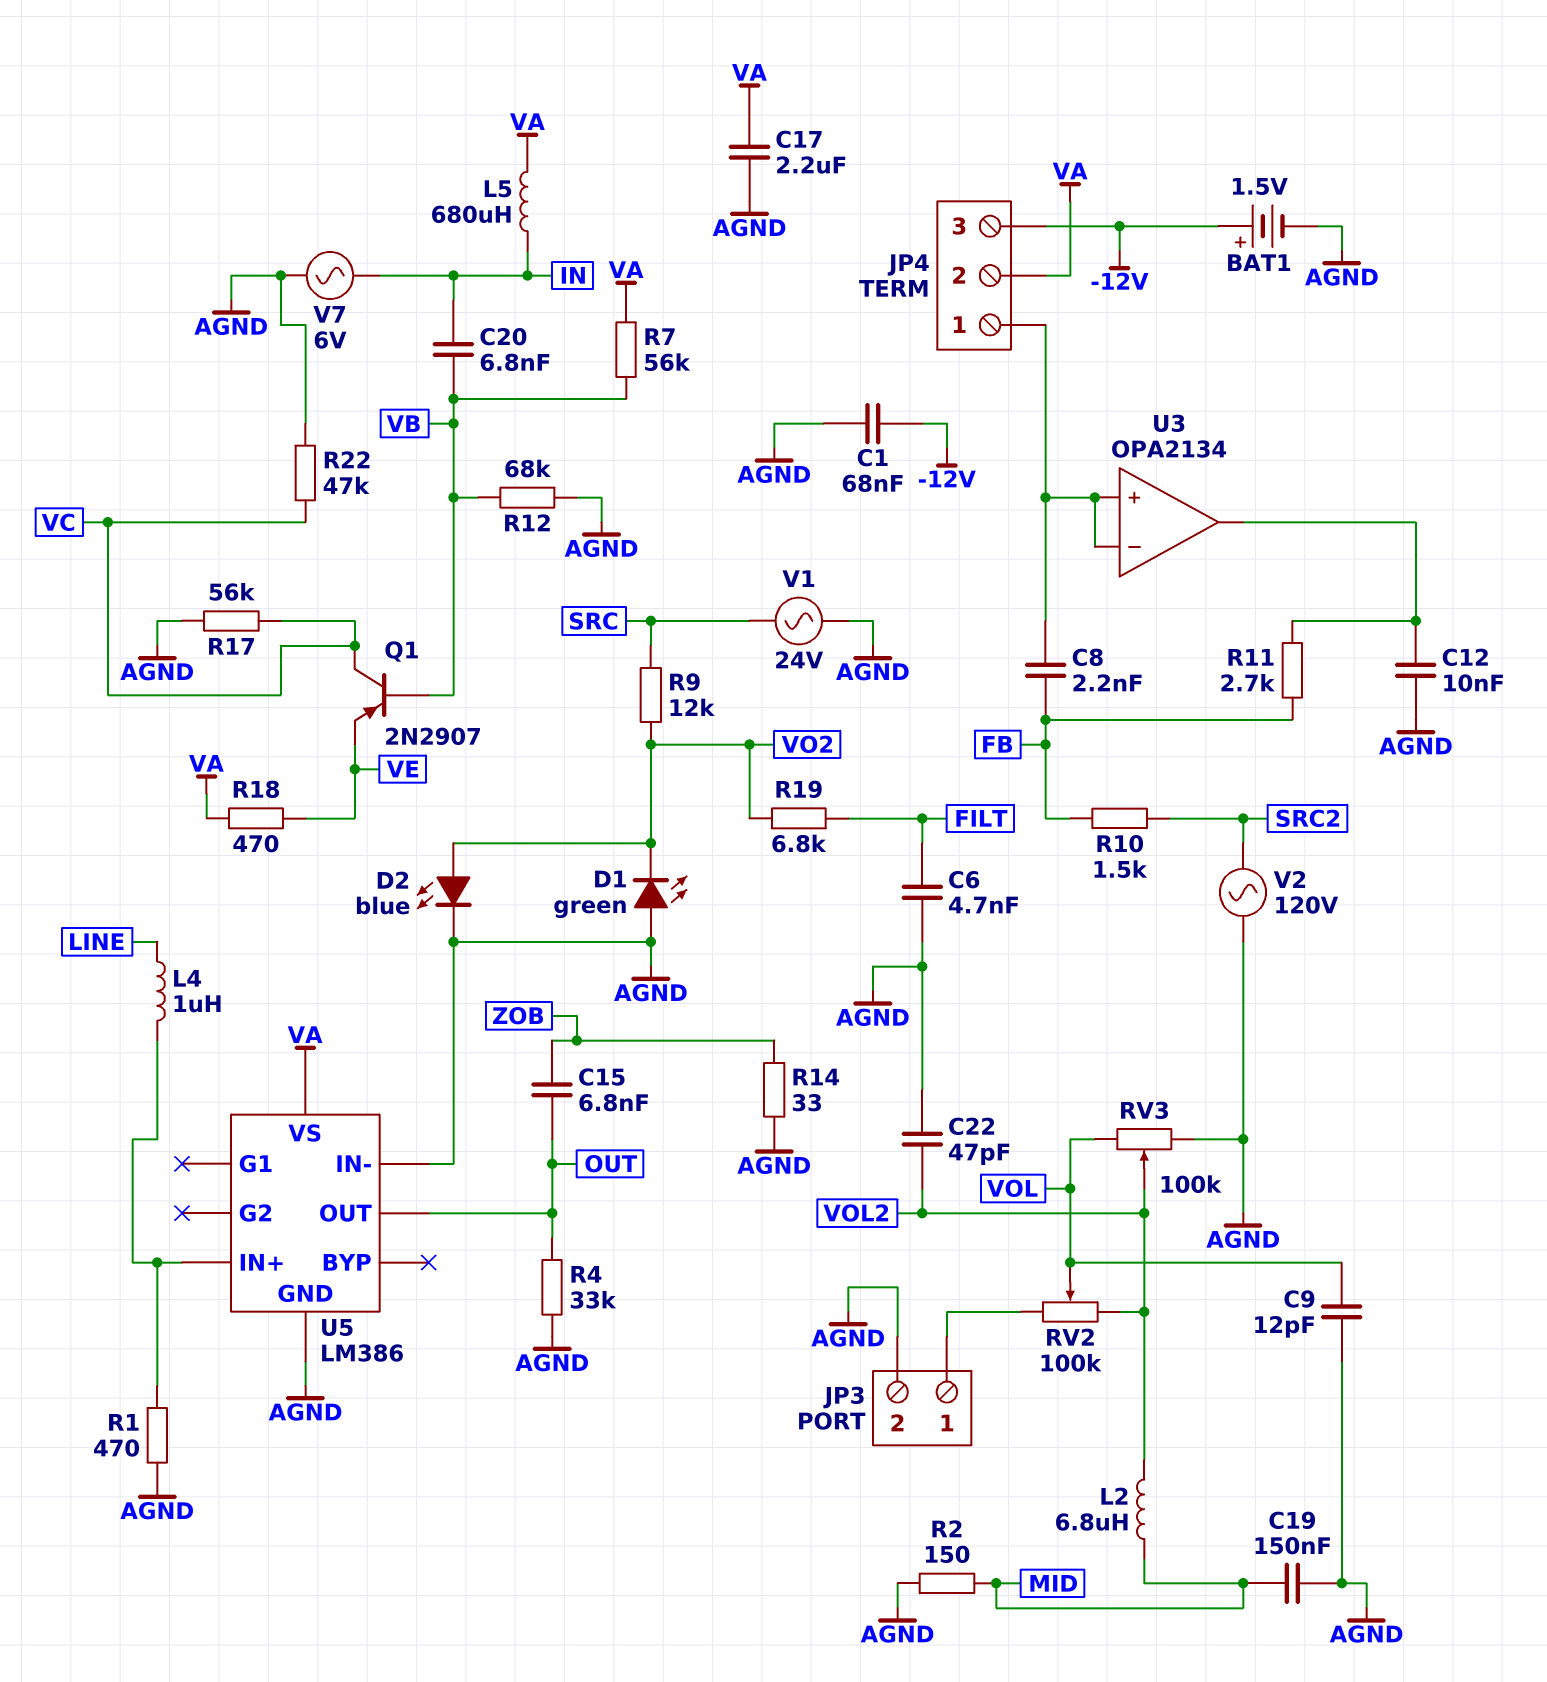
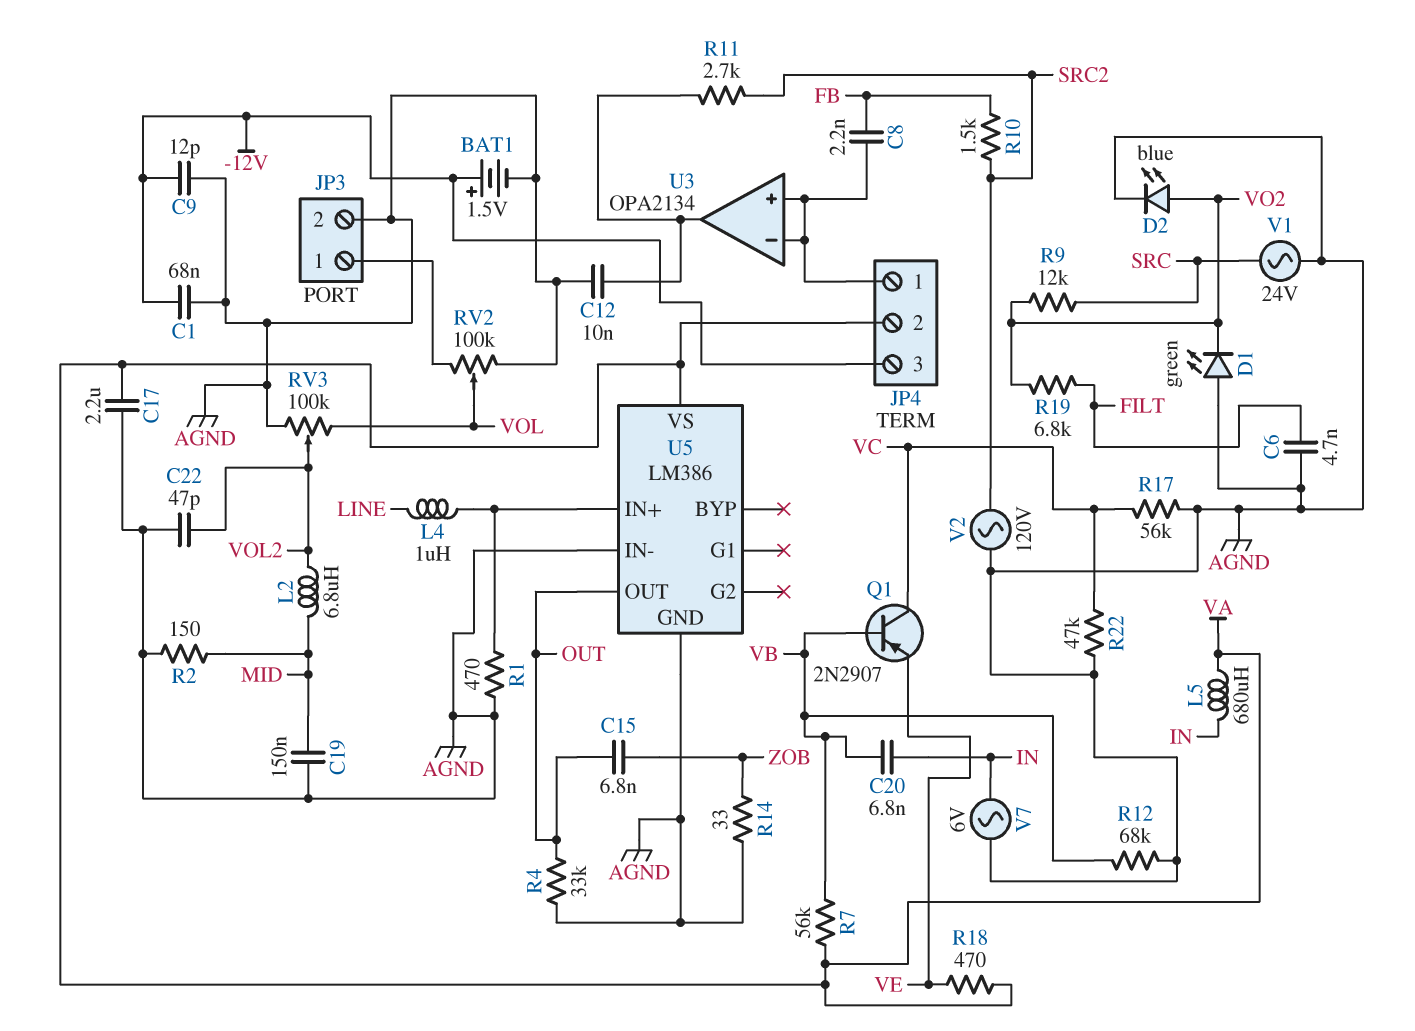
C9: 12pF (AGND, VOL) -> 12pF (-12V, AGND)
R11: 2.7k (FB, U3/out) -> 2.7k (SRC2, U3/out)
RV2: 100k (JP3/1, VOL2, wiper VOL) -> 100k (AGND, JP3/1, wiper VOL)

